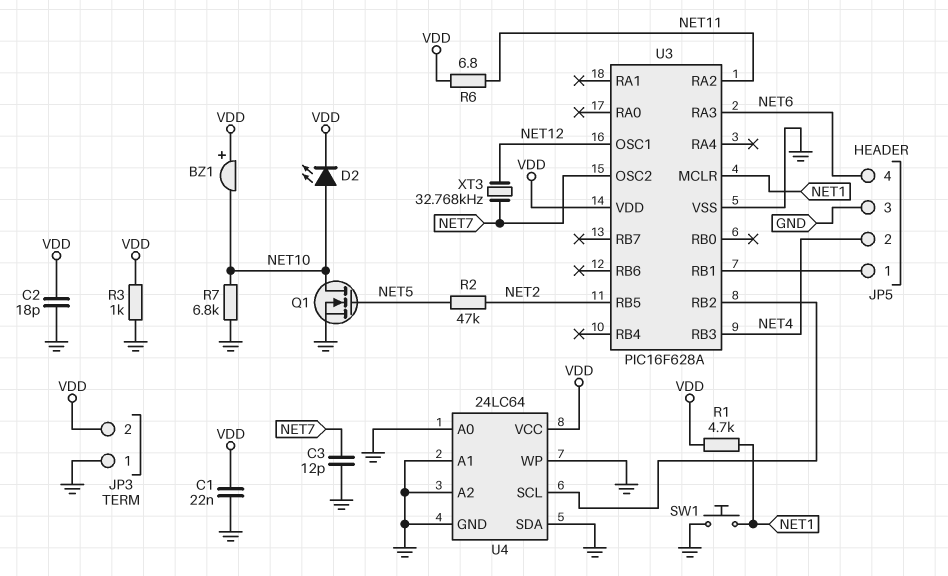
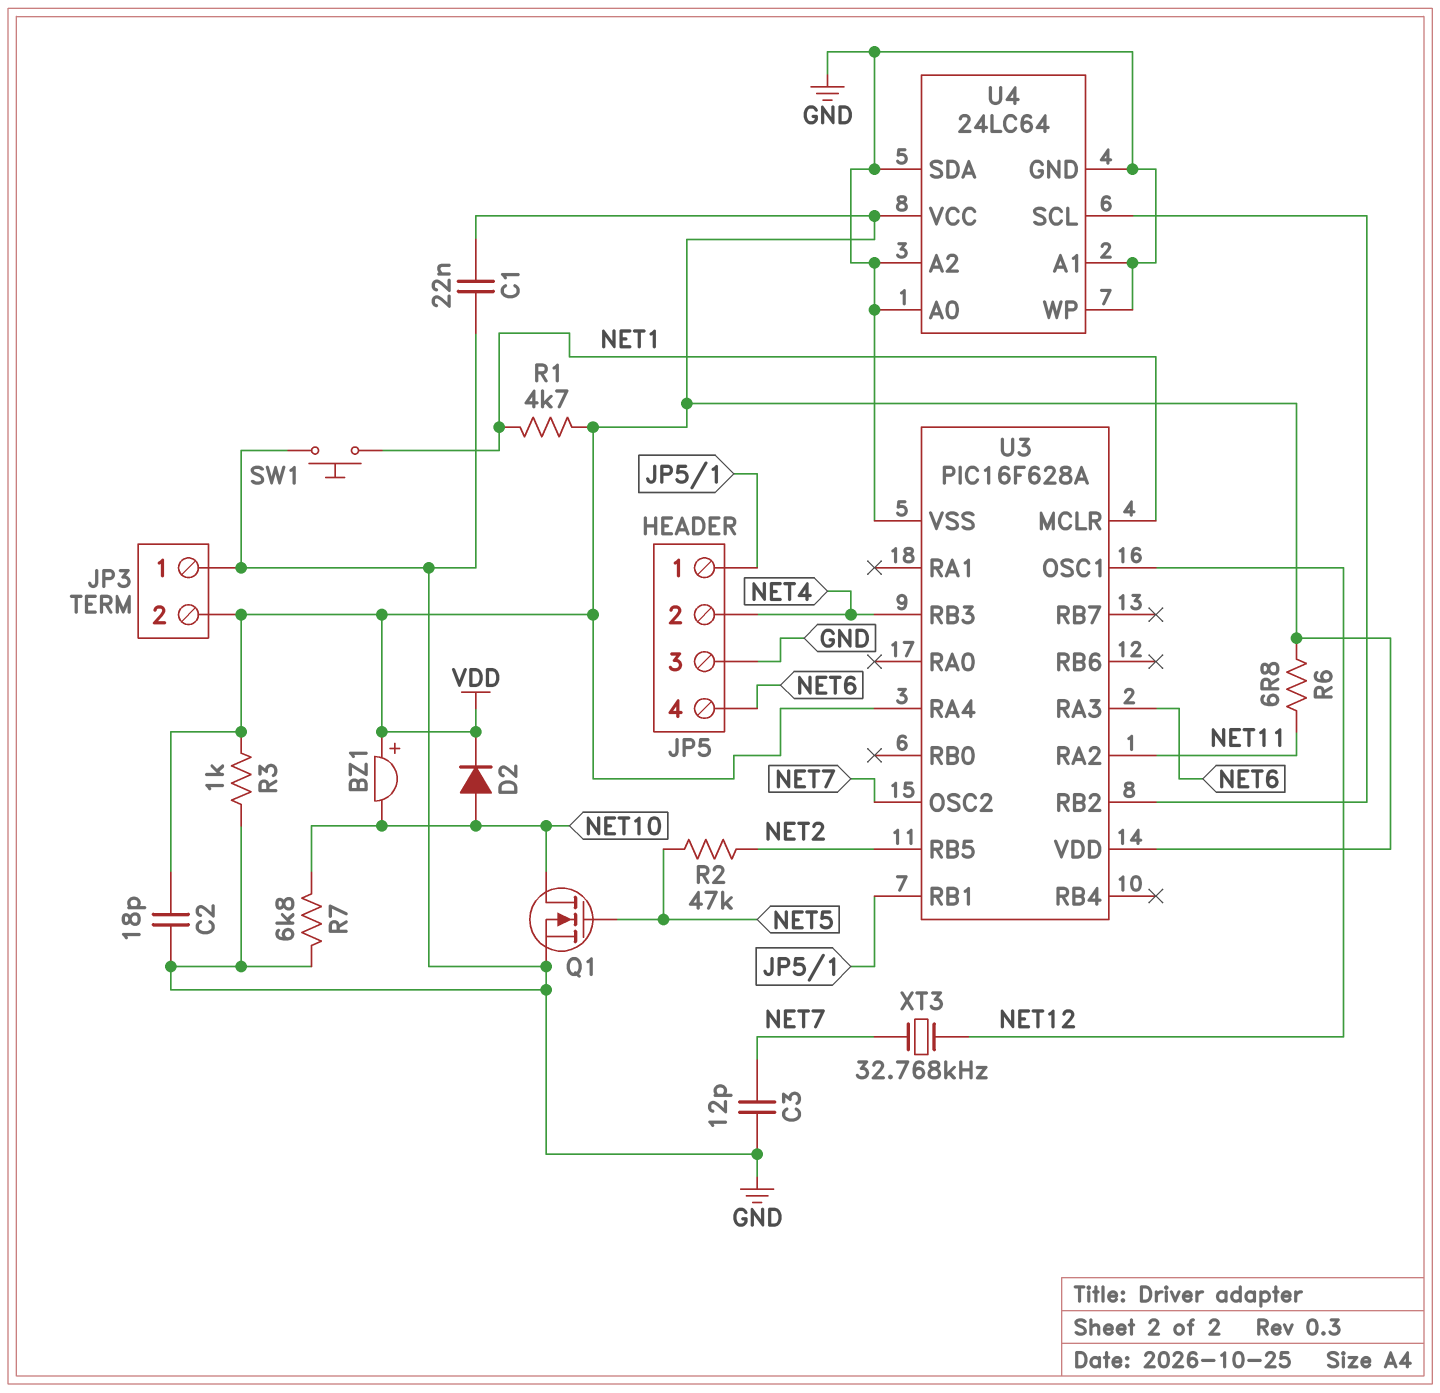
D2: LED (A NET10, K VDD) -> diode (A NET10, K VDD)
U3 pin RA4: none -> VDD

